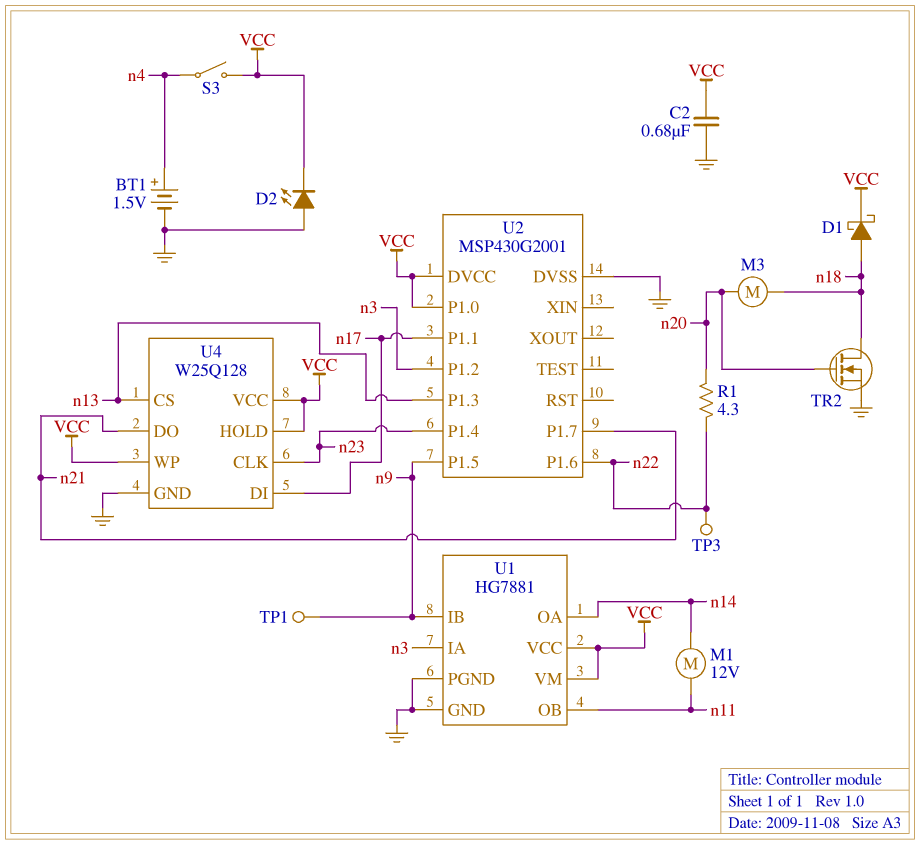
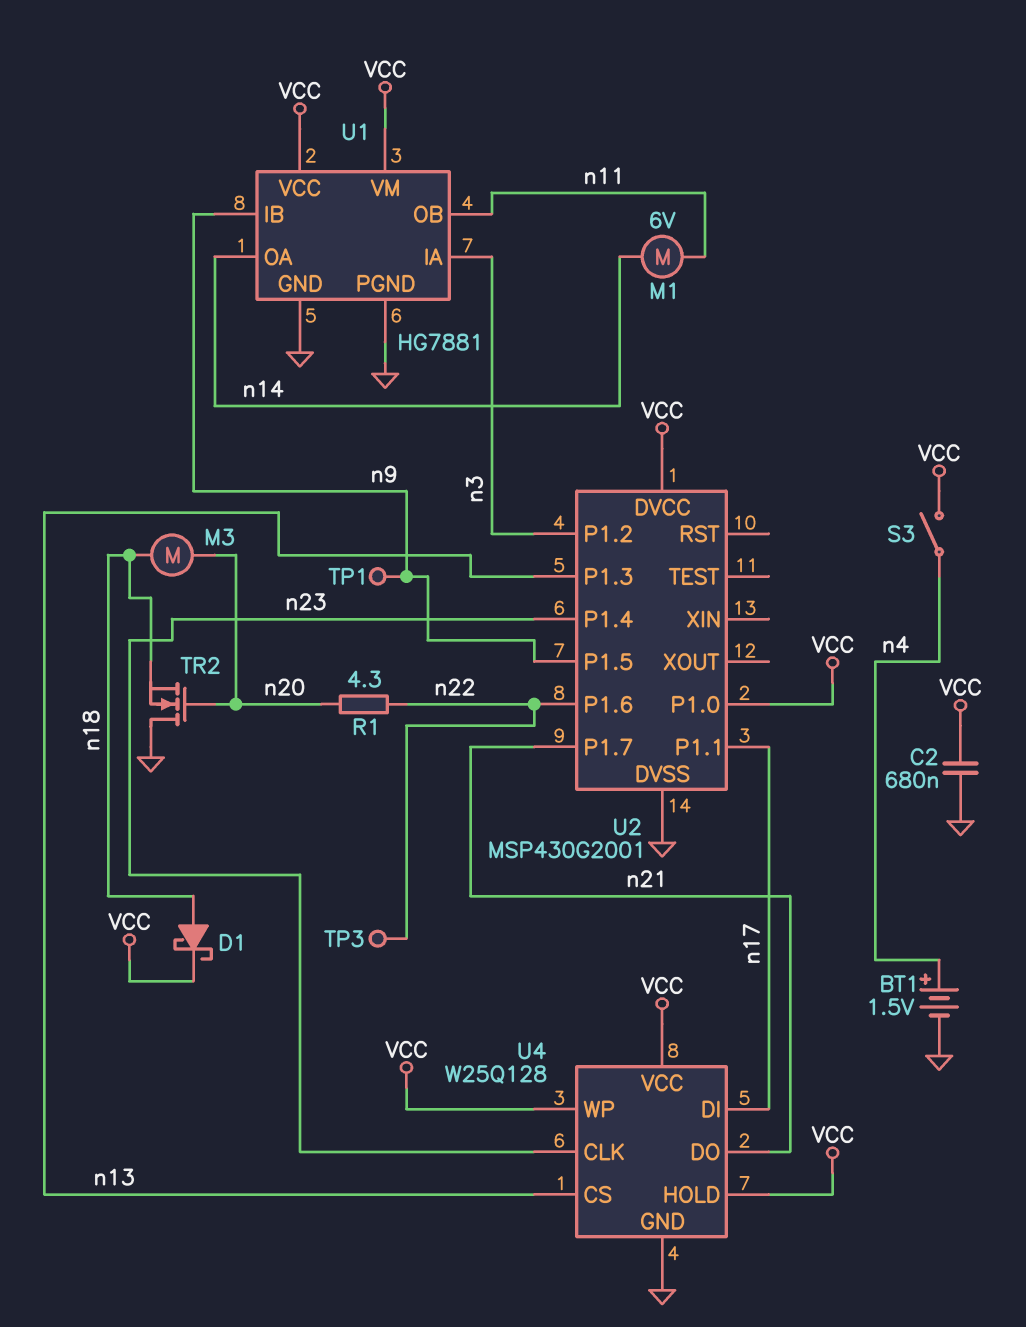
D2: LED (A GND, K VCC) -> none
M1: motor 12V (n11, n14) -> motor 6V (n11, n14)
TR2: NMOS (G n20, D n18, S GND) -> NMOS (G n20, D GND, S n18)

